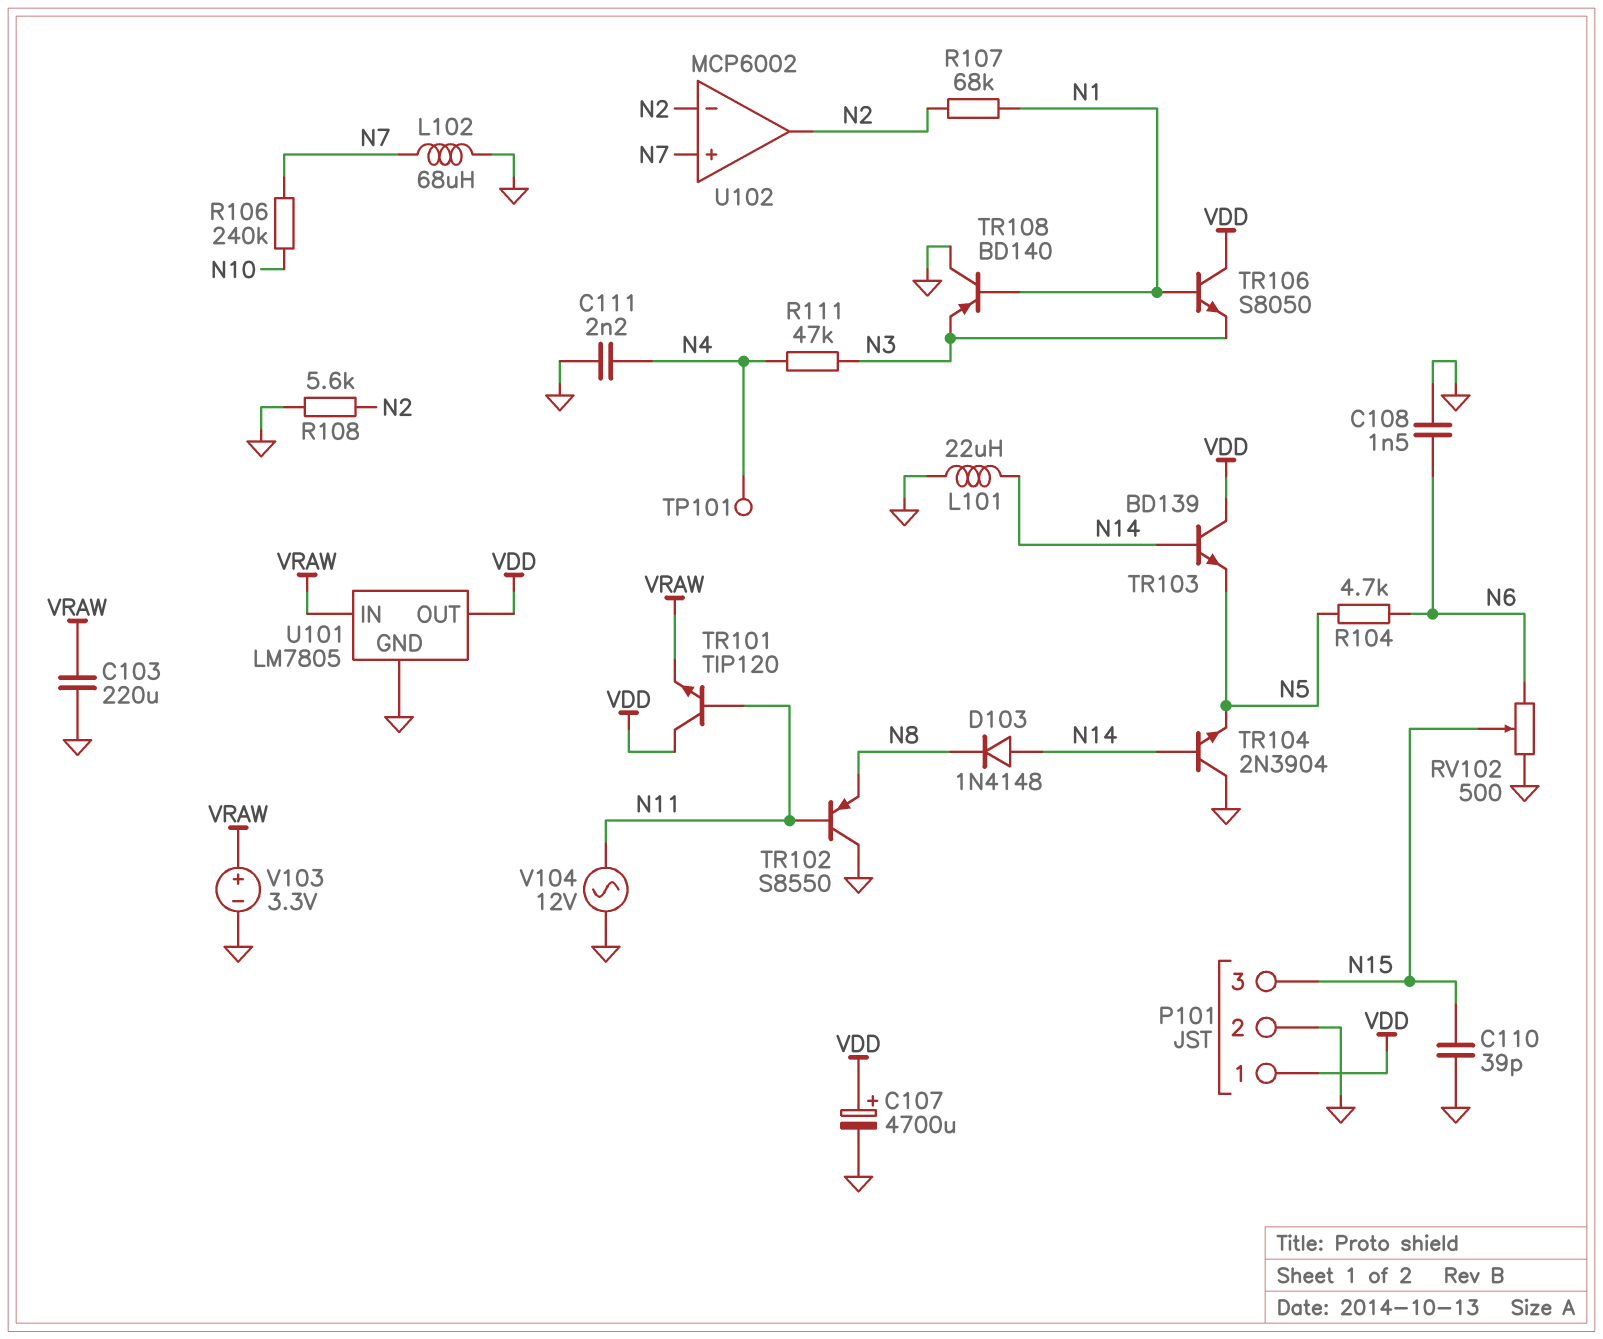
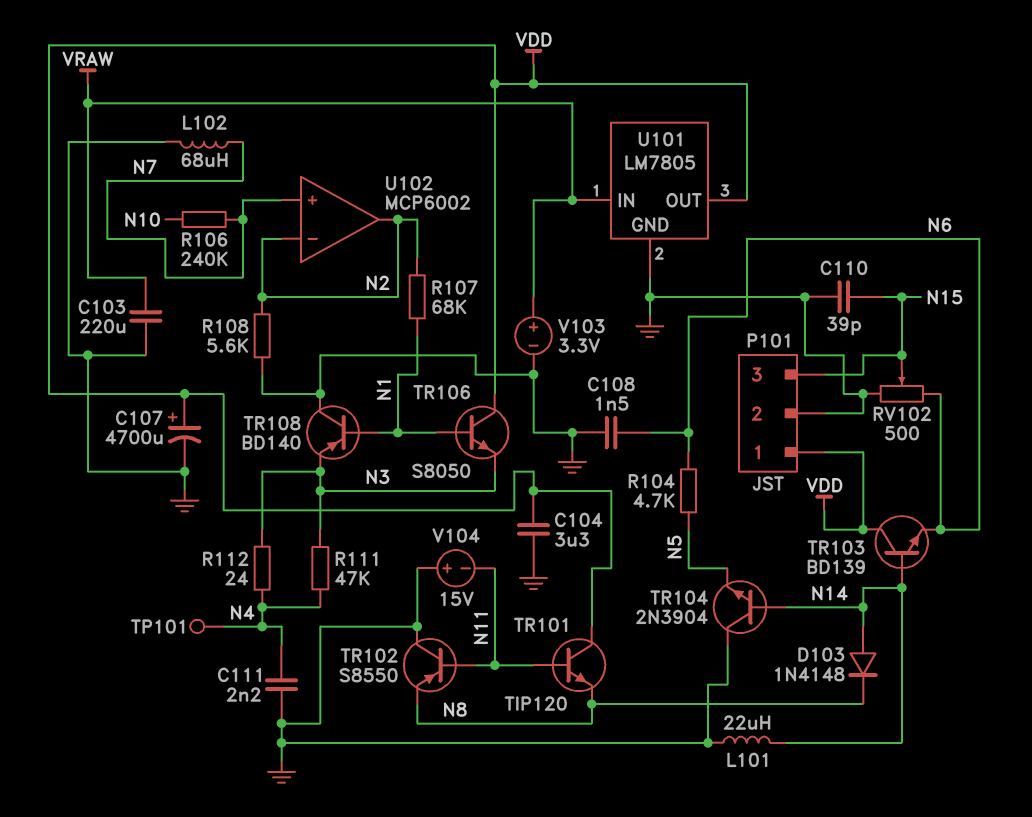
C104: none -> 3.3uF (GND, VDD)
R112: none -> 24 (N3, N4)
TR101: NPN TIP120 (B N11, C VDD, E VRAW) -> NPN TIP120 (B N11, C VDD, E N8)
TR103: NPN BD139 (B N14, C VDD, E N5) -> NPN BD139 (B N14, C VDD, E N6)
V104: AC 12V (GND, N11) -> 15V (plus GND, minus N11)

